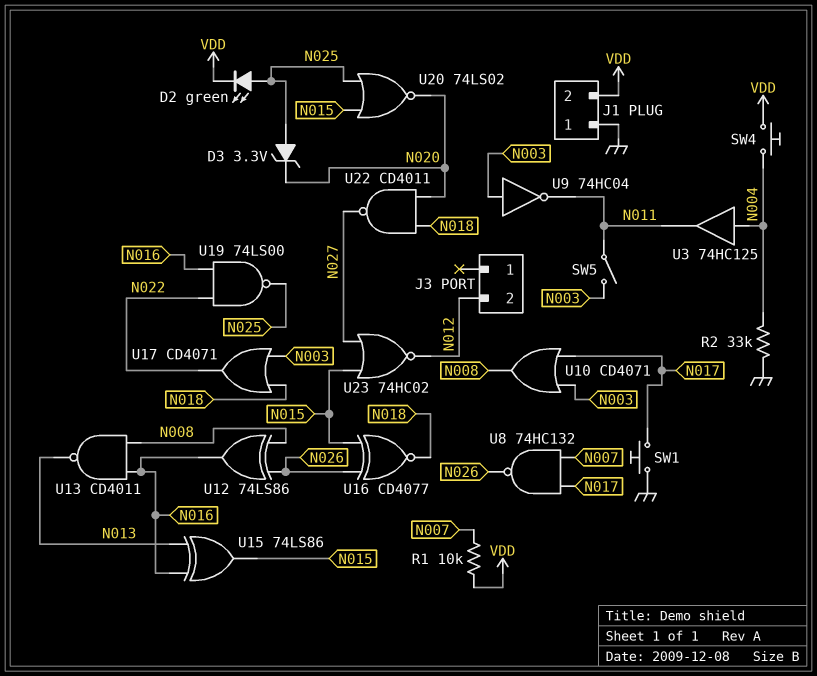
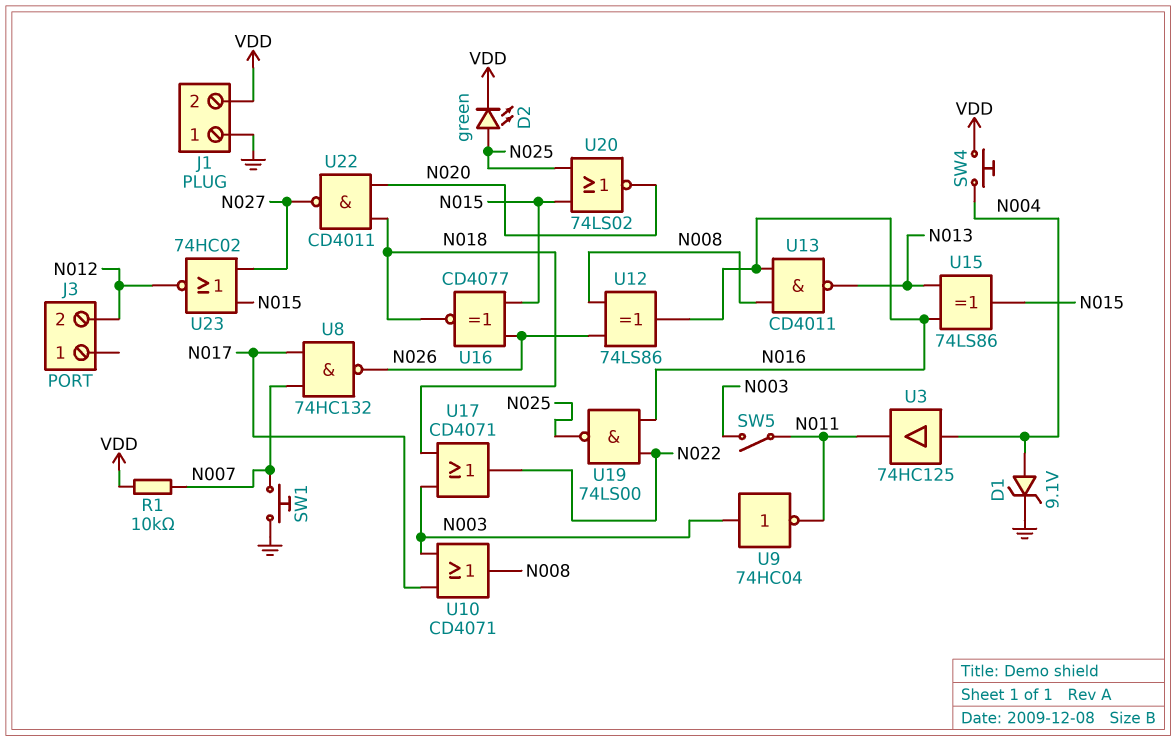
D1: none -> zener 9.1V (A N004, K GND)
D3: zener 3.3V (A N025, K N020) -> none
R2: 33k (GND, N004) -> none
SW1: button (GND, N017) -> button (GND, N007)

